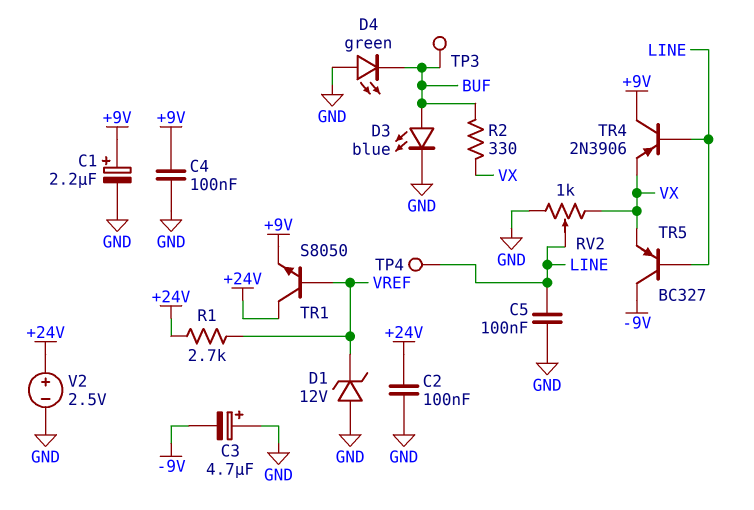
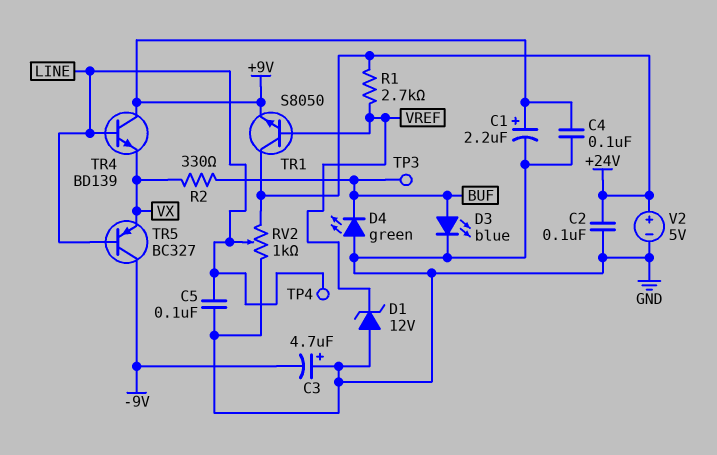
RV2: 1k (GND, VX, wiper LINE) -> 1k (+24V, GND, wiper LINE)
TR4: PNP 2N3906 (B LINE, C +9V, E VX) -> NPN BD139 (B LINE, C +9V, E VX)
V2: 2.5V (plus +24V, minus GND) -> 5V (plus +24V, minus GND)

